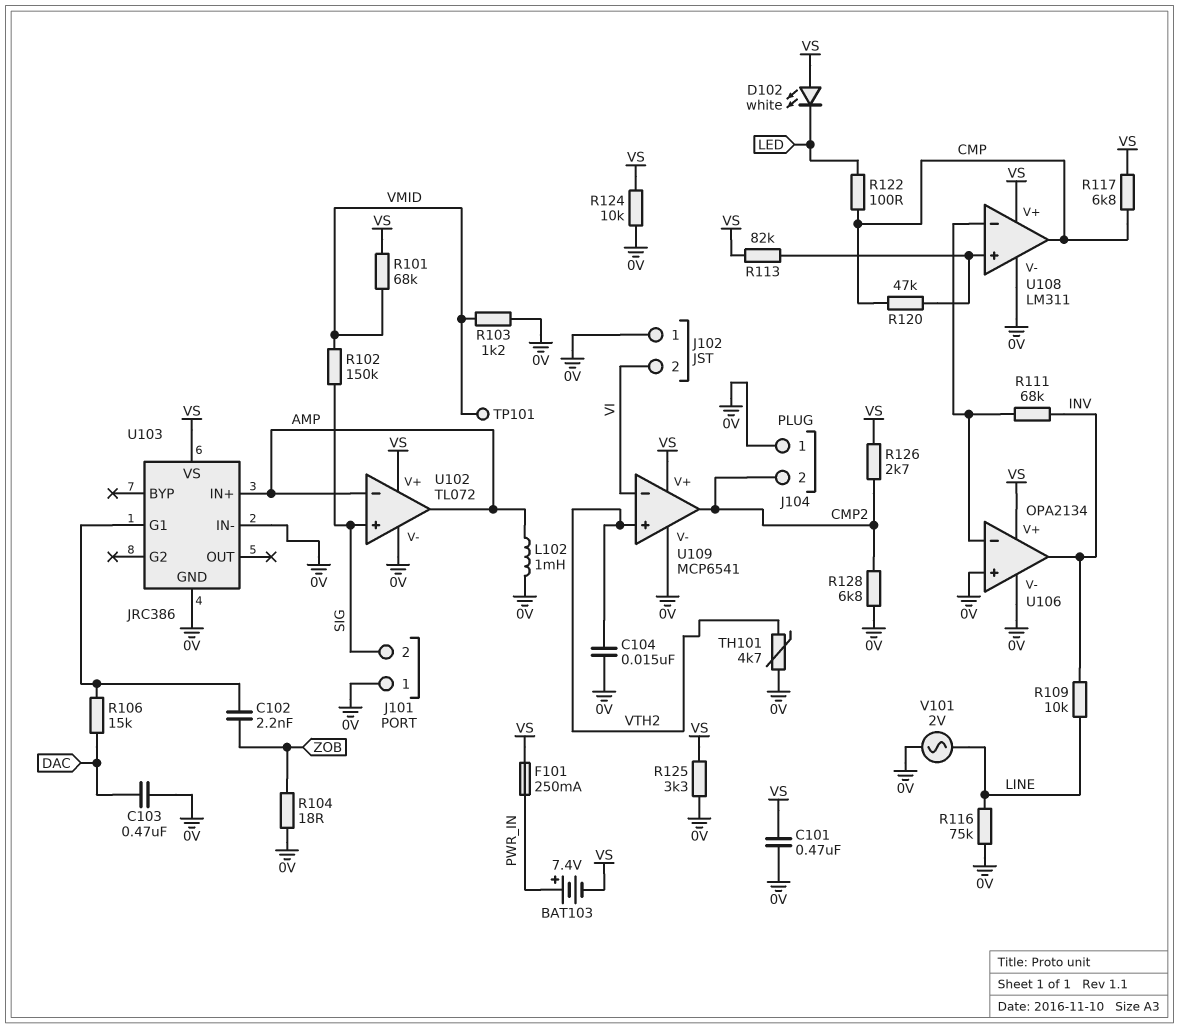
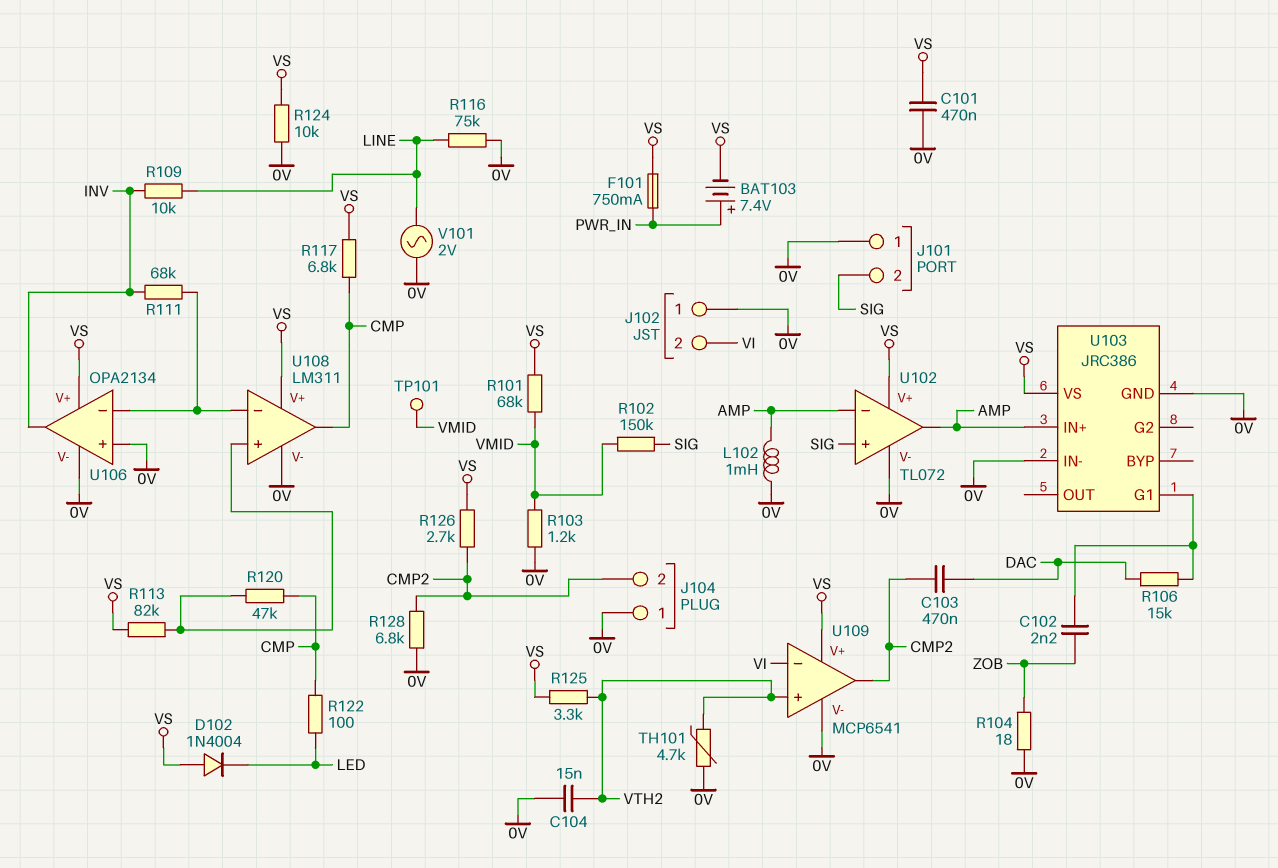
C103: 470nF (0V, DAC) -> 470nF (CMP2, DAC)
D102: LED white (A VS, K LED) -> diode 1N4004 (A VS, K LED)
F101: 250mA (PWR_IN, VS) -> 750mA (PWR_IN, VS)
R125: 3.3k (0V, VS) -> 3.3k (VS, VTH2)

